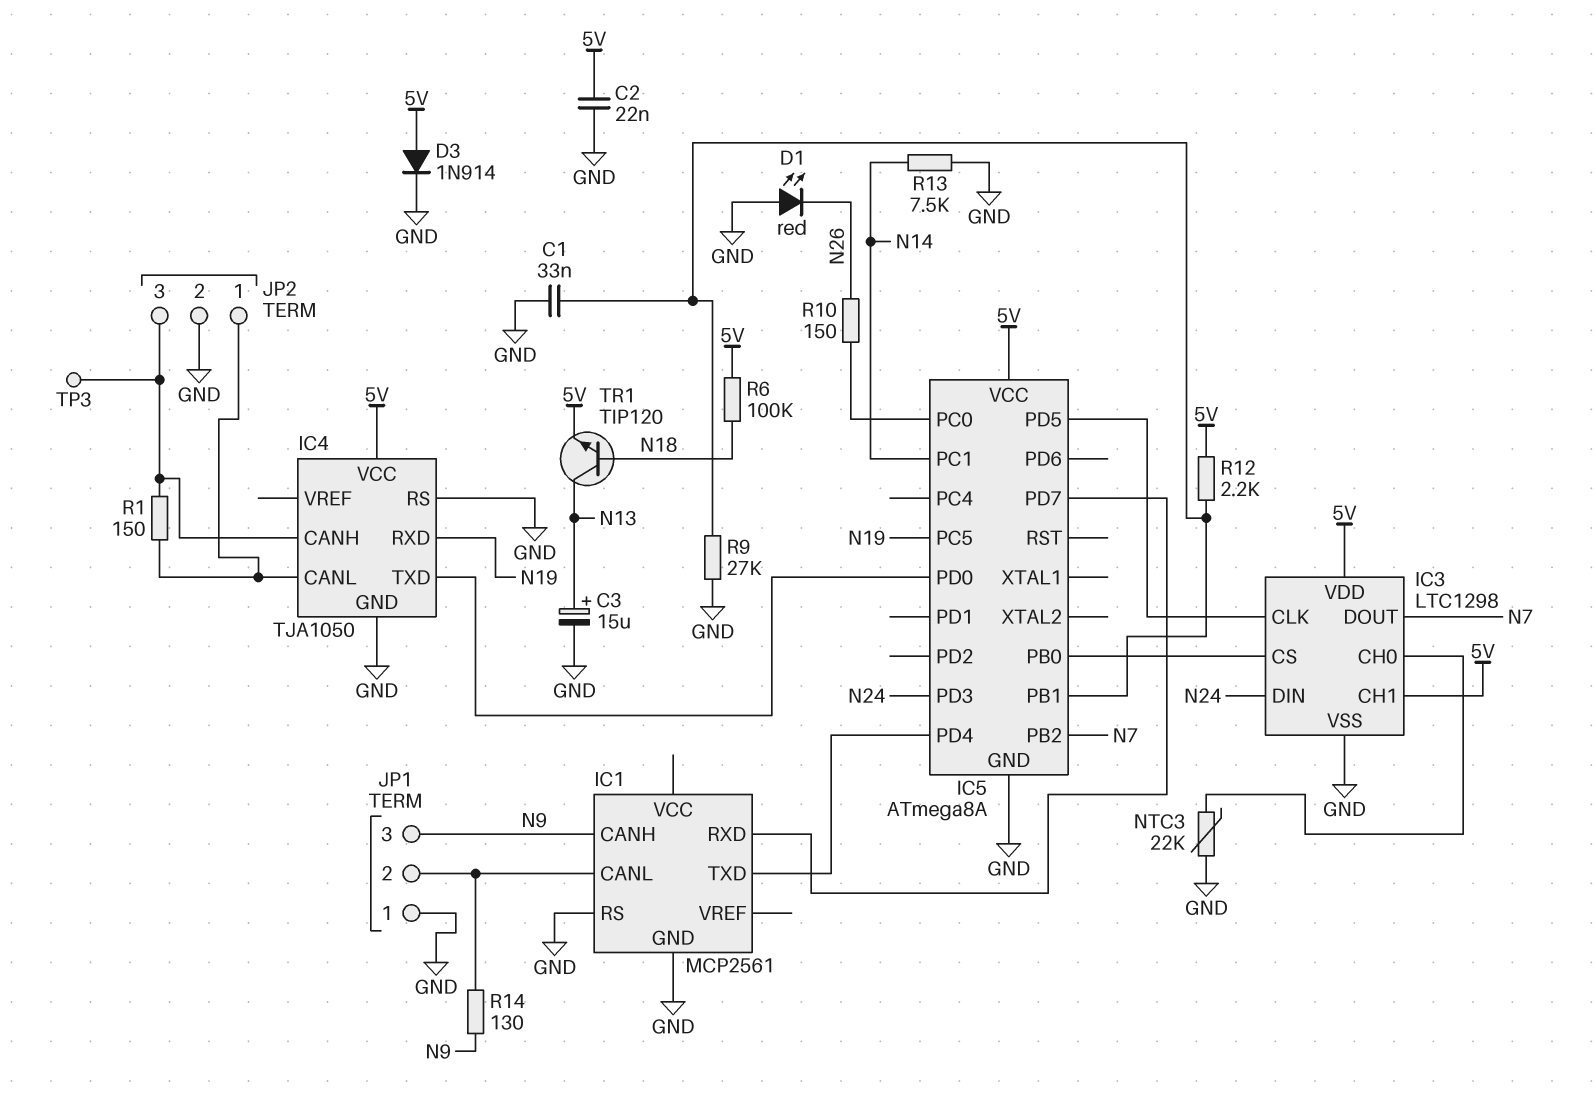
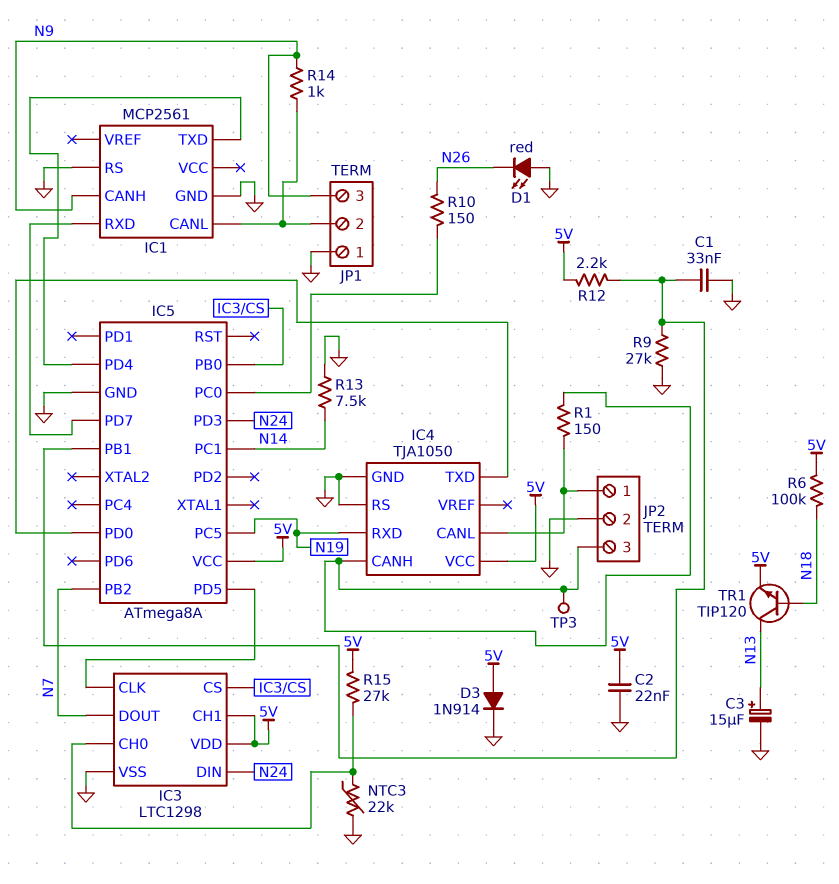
R14: 130 (IC1/CANL, N9) -> 1k (IC1/CANL, N9)
R15: none -> 27k (5V, IC3/CH0)

